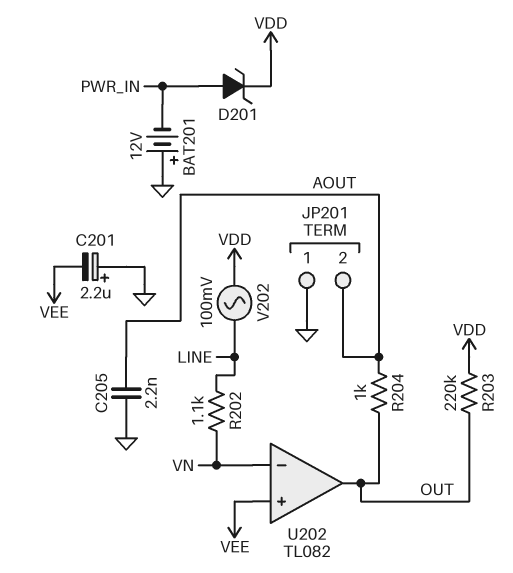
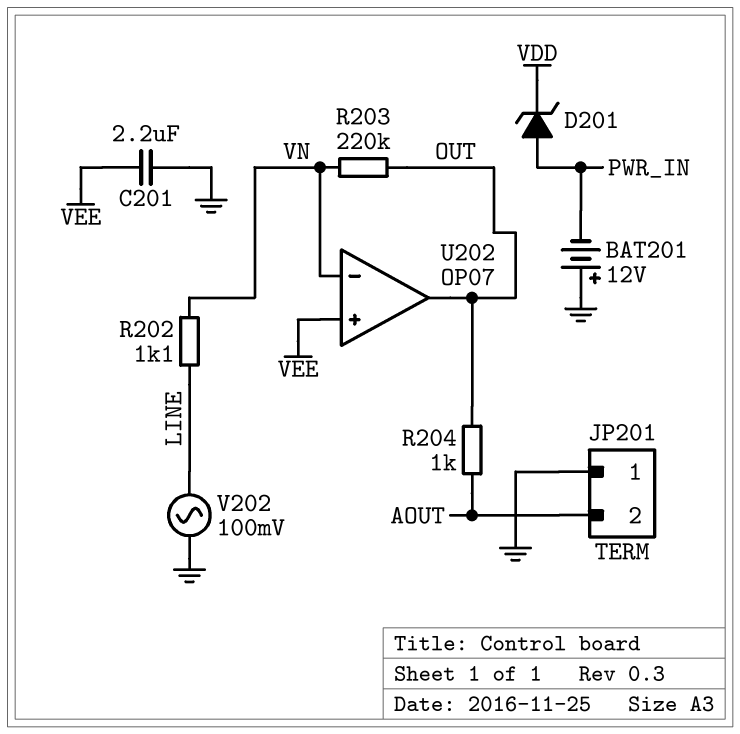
C201: 2.2uF (plus GND, minus VEE) -> 2.2uF (GND, VEE)
C205: 2.2nF (AOUT, GND) -> none
R203: 220k (OUT, VDD) -> 220k (OUT, VN)
U202: TL082 -> OP07
V202: AC 100mV (LINE, VDD) -> AC 100mV (GND, LINE)

